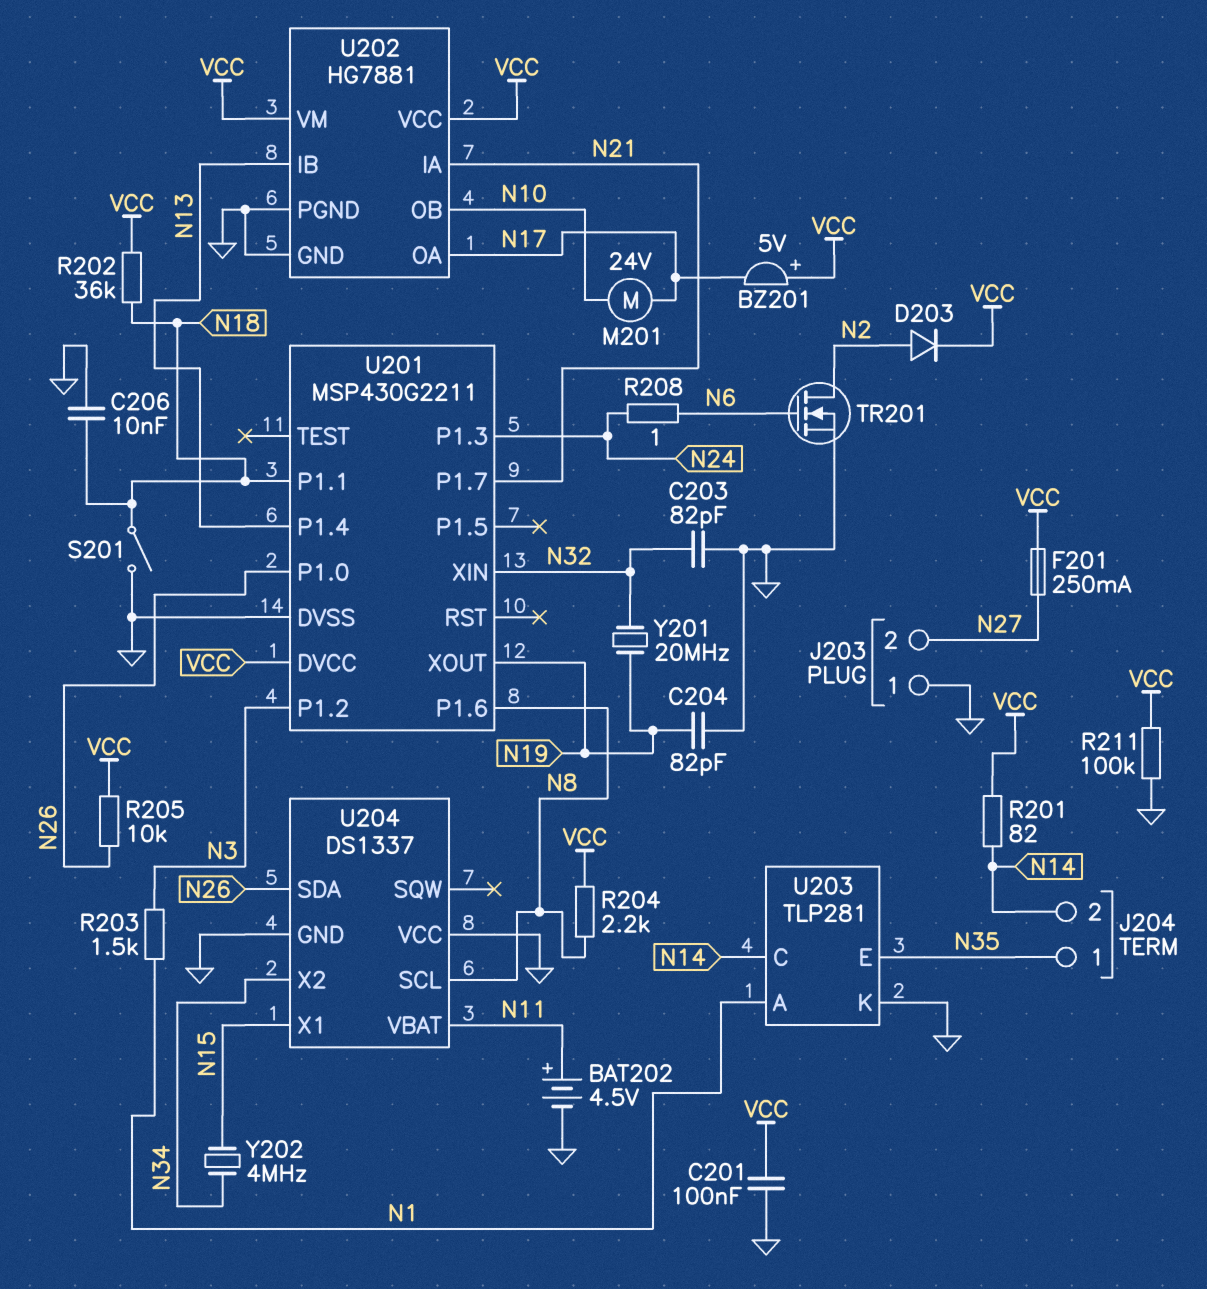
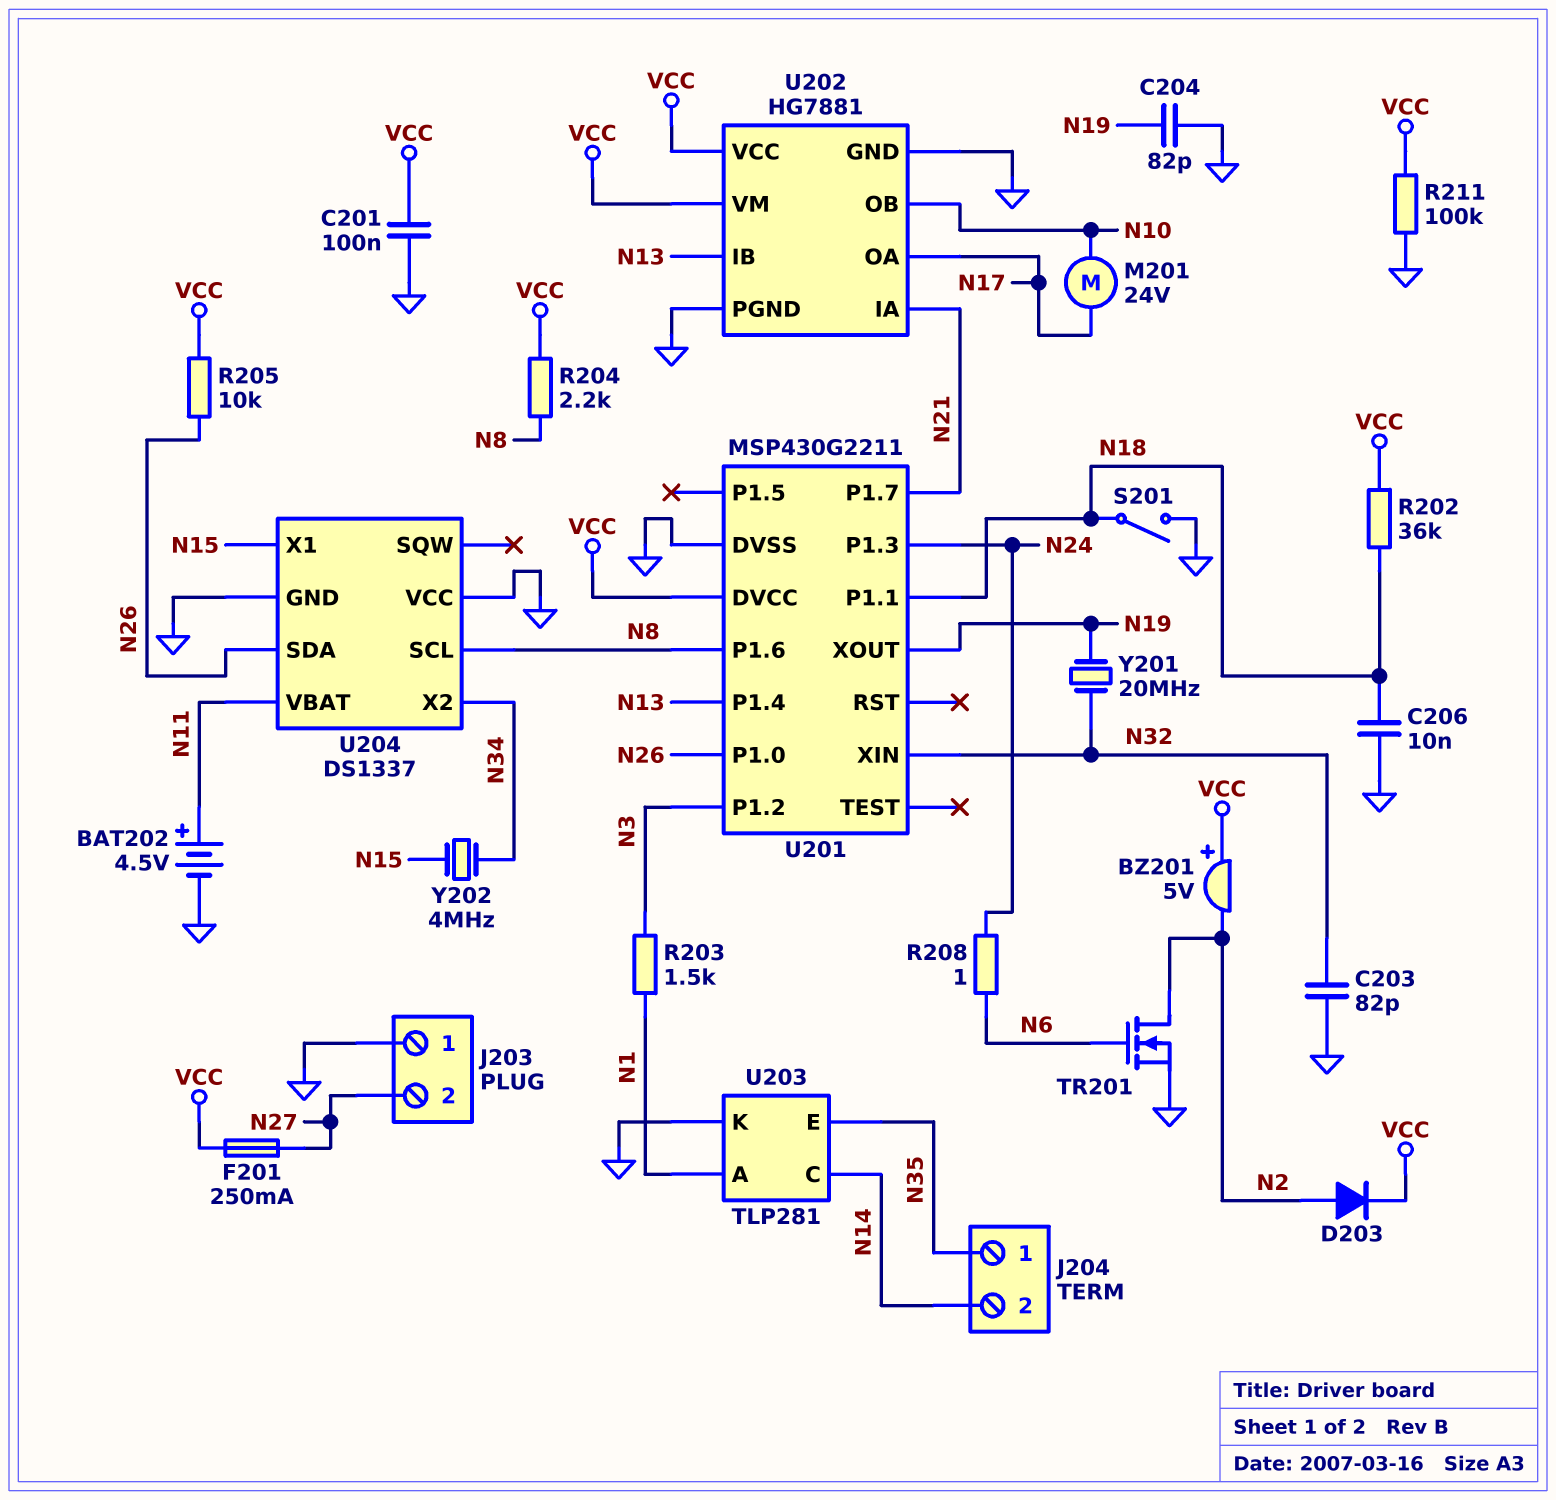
BZ201: buzzer 5V (plus VCC, minus N17) -> buzzer 5V (plus VCC, minus N2)
R201: 82 (N14, VCC) -> none

